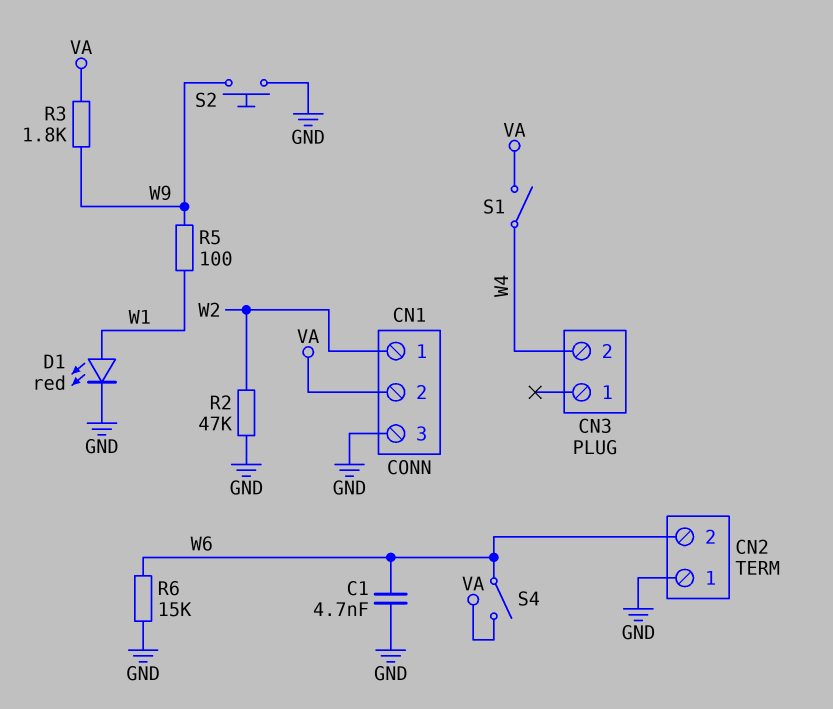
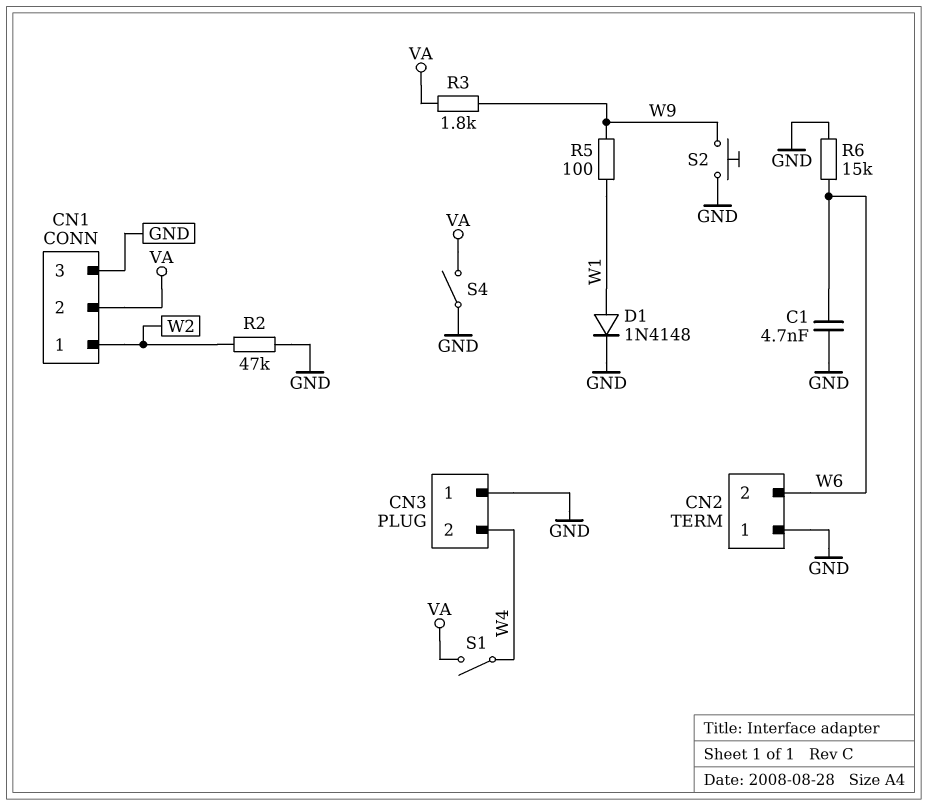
CN3 pin 1: none -> GND
D1: LED red (A W1, K GND) -> diode 1N4148 (A W1, K GND)
S4: switch (VA, W6) -> switch (GND, VA)

